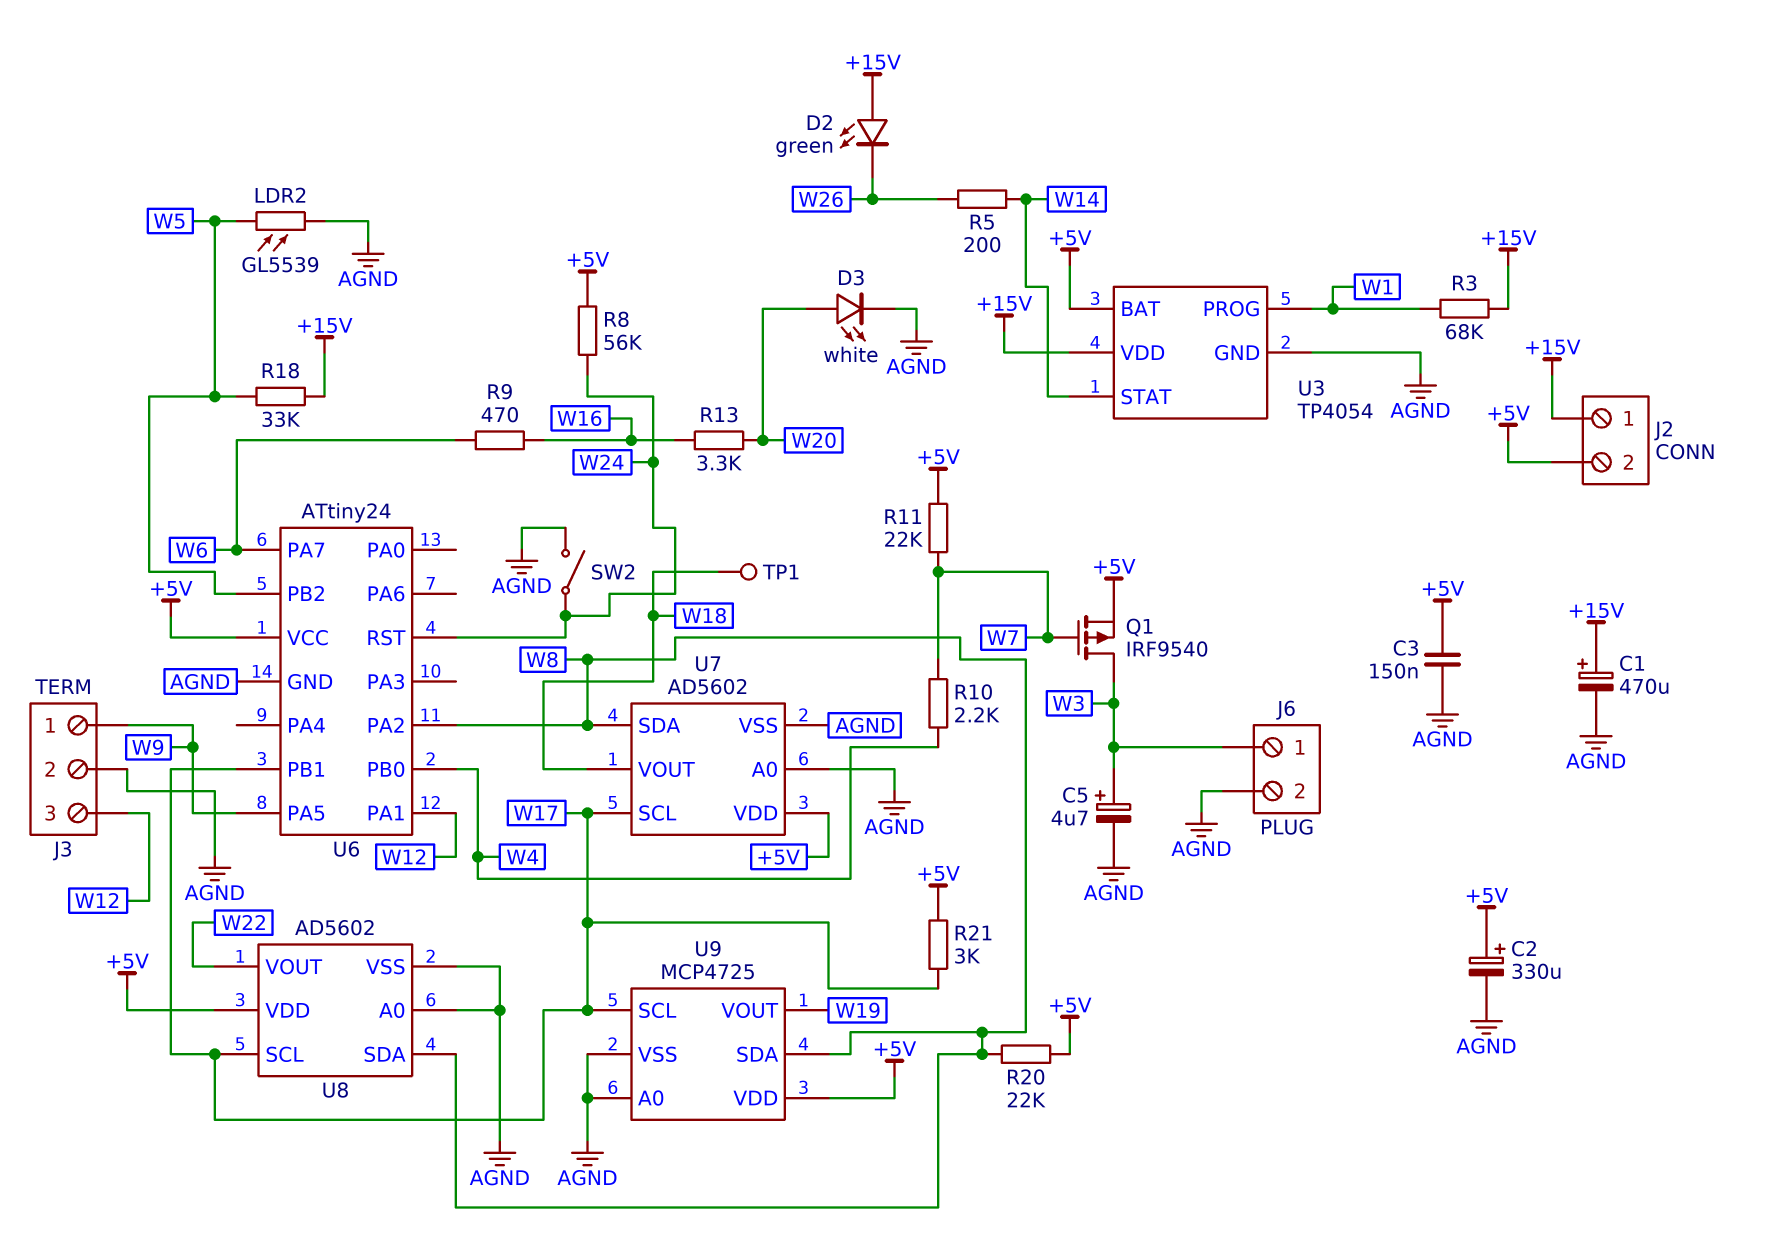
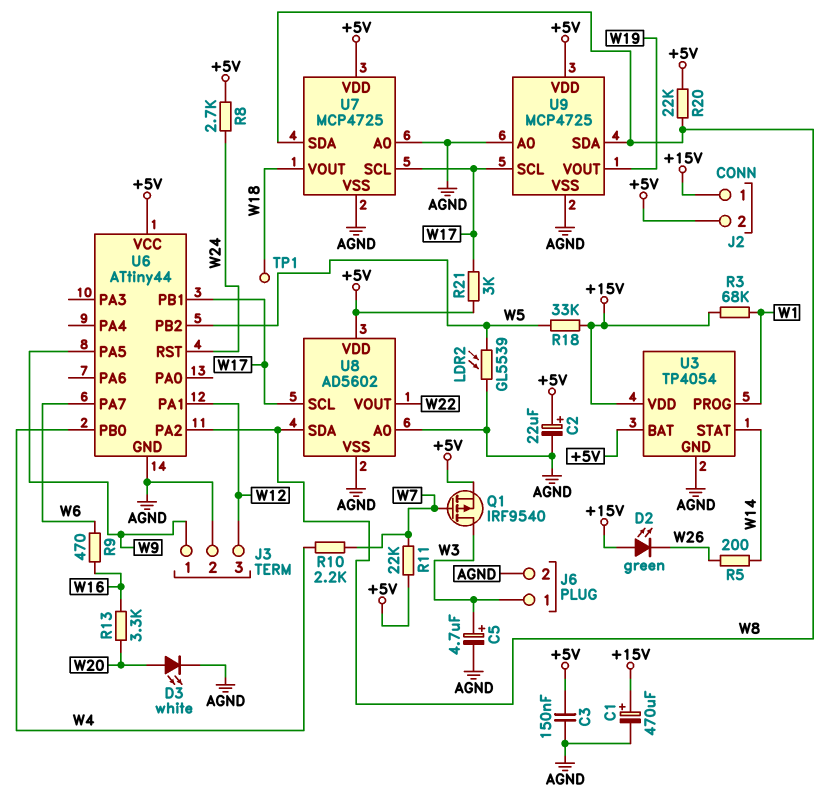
C2: 330uF (plus +5V, minus AGND) -> 22uF (plus +5V, minus AGND)
R8: 56k (+5V, W24) -> 2.7k (+5V, W24)
SW2: switch (AGND, W24) -> none
U6: ATtiny24 -> ATtiny44
U7: AD5602 -> MCP4725

